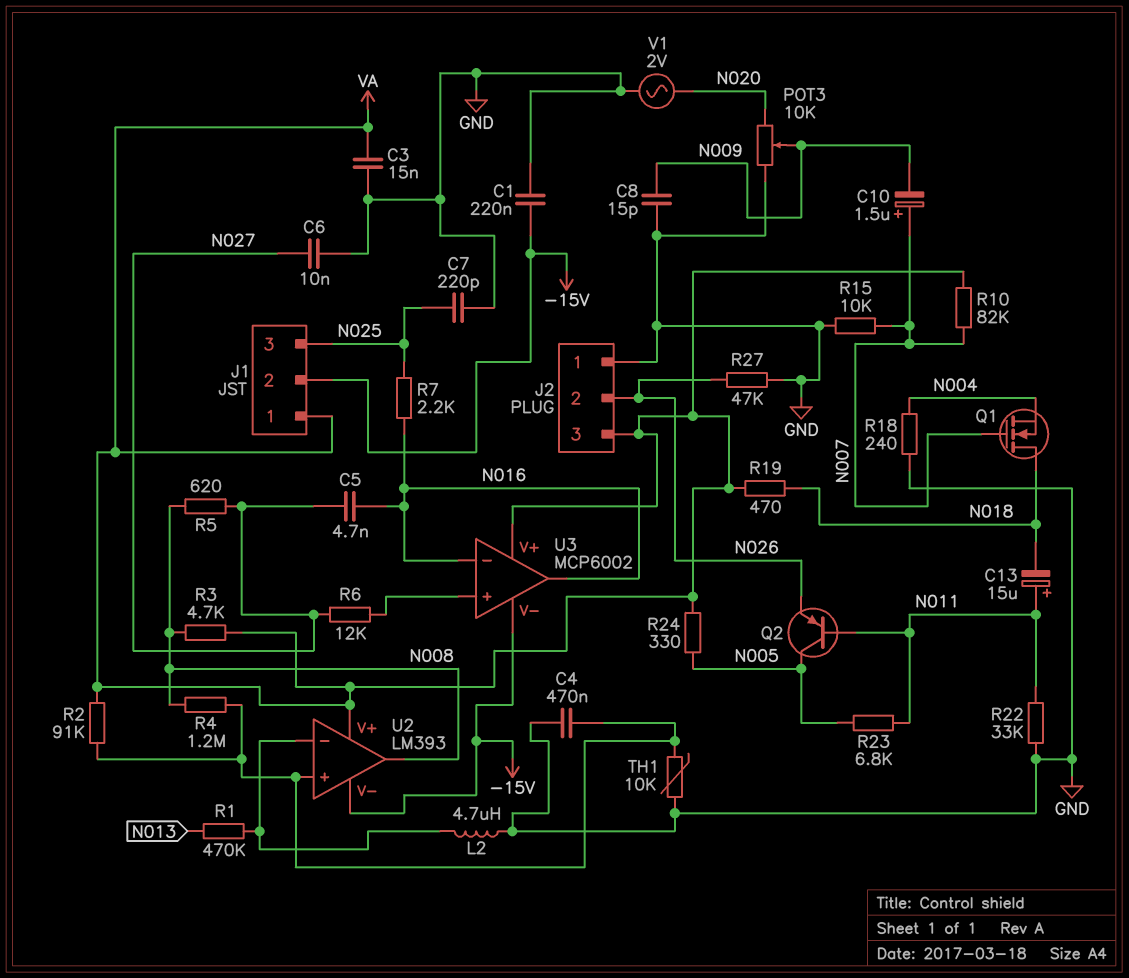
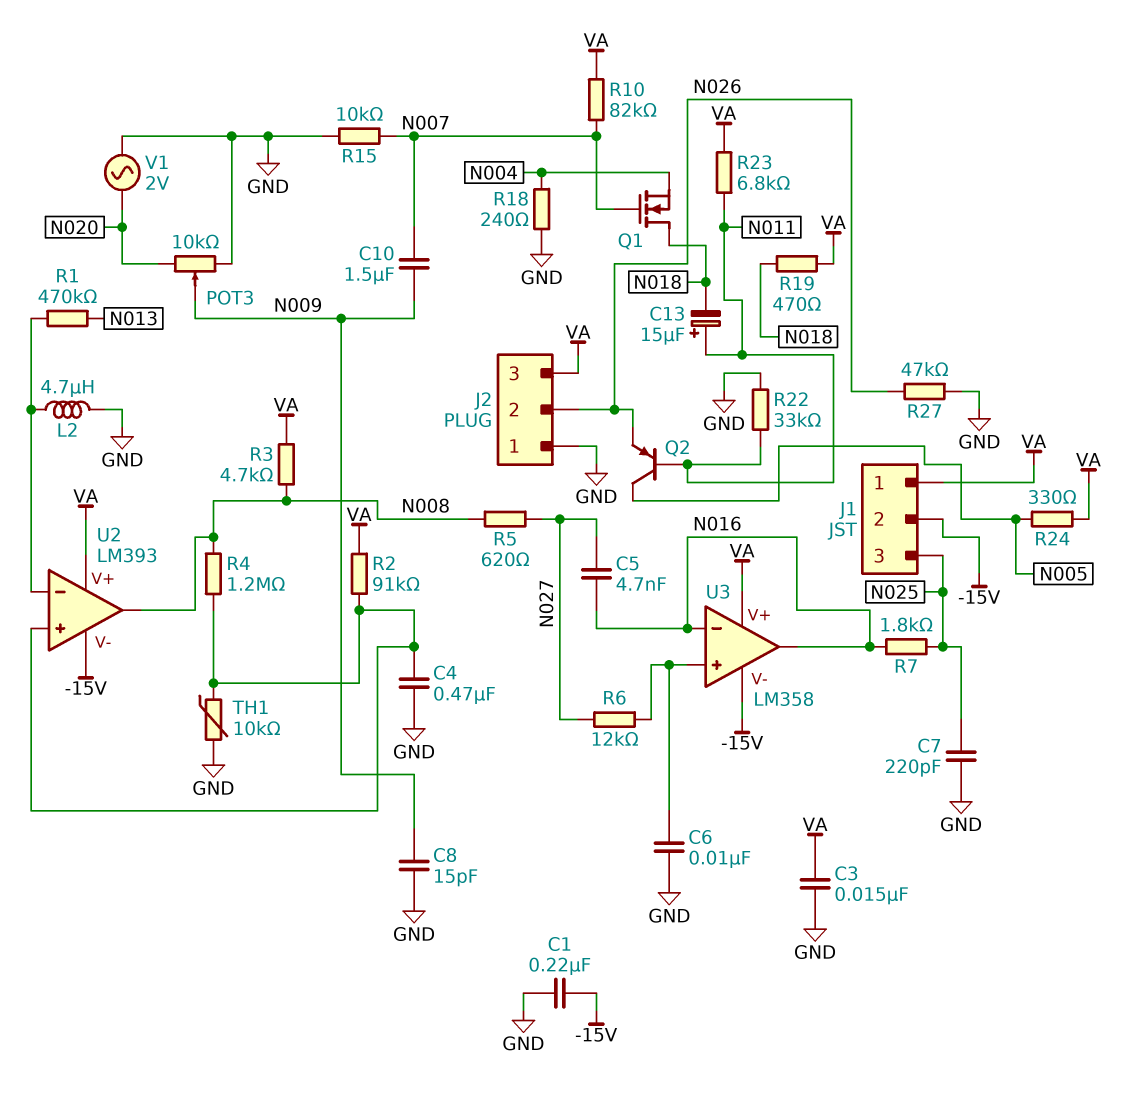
C6: 10nF (GND, N027) -> 10nF (GND, U3/in+)
C10: 1.5uF (plus N007, minus N009) -> 1.5uF (N007, N009)
R7: 2.2k (N016, N025) -> 1.8k (N016, N025)
R23: 6.8k (N005, N011) -> 6.8k (N011, VA)
U3: MCP6002 -> LM358

